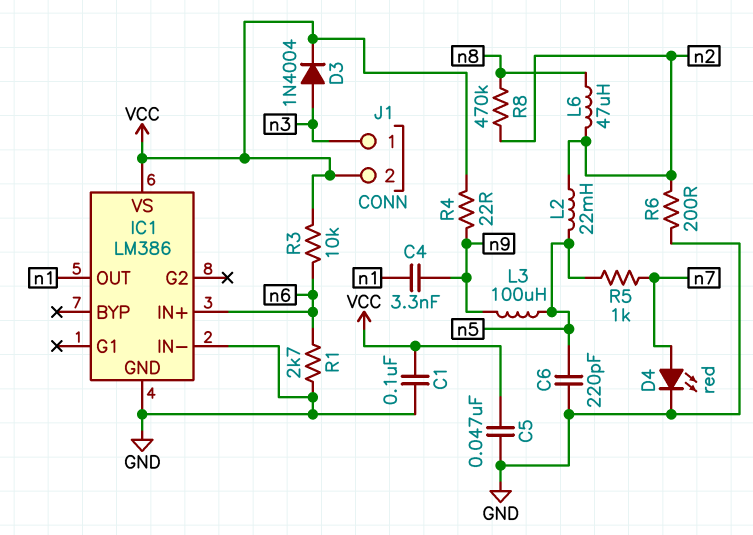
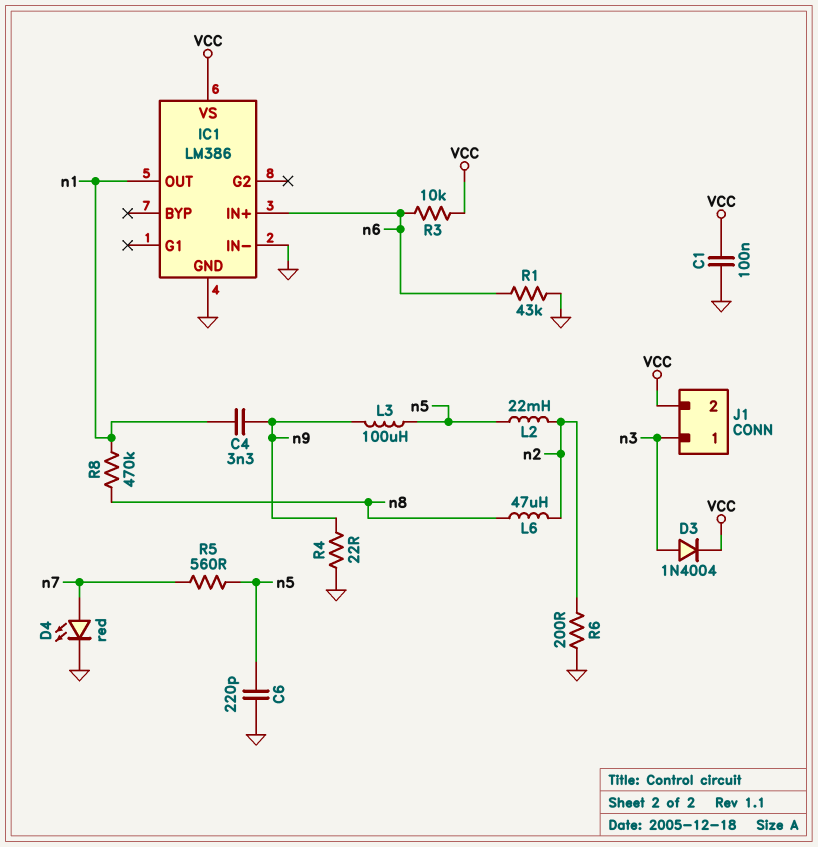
C5: 47nF (GND, VCC) -> none
R1: 2.7k (GND, n6) -> 43k (GND, n6)
R4: 22 (VCC, n9) -> 22 (GND, n9)
R5: 1k (n5, n7) -> 560 (n5, n7)
R8: 470k (n2, n8) -> 470k (n1, n8)

